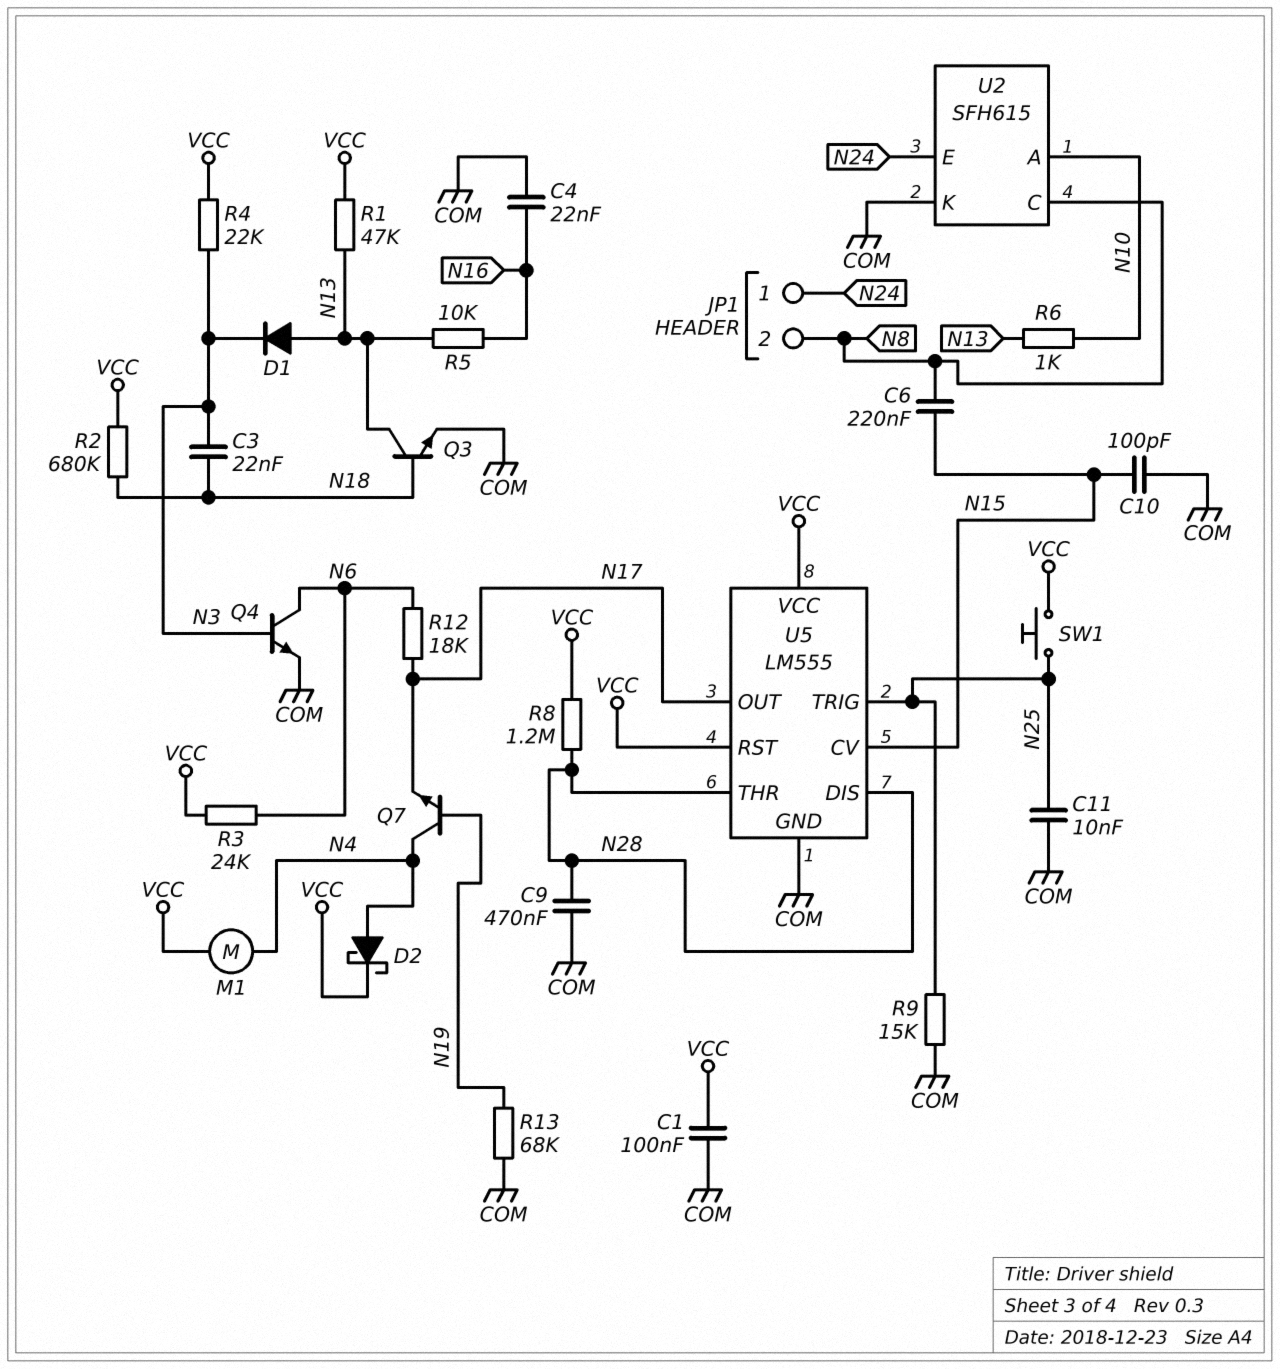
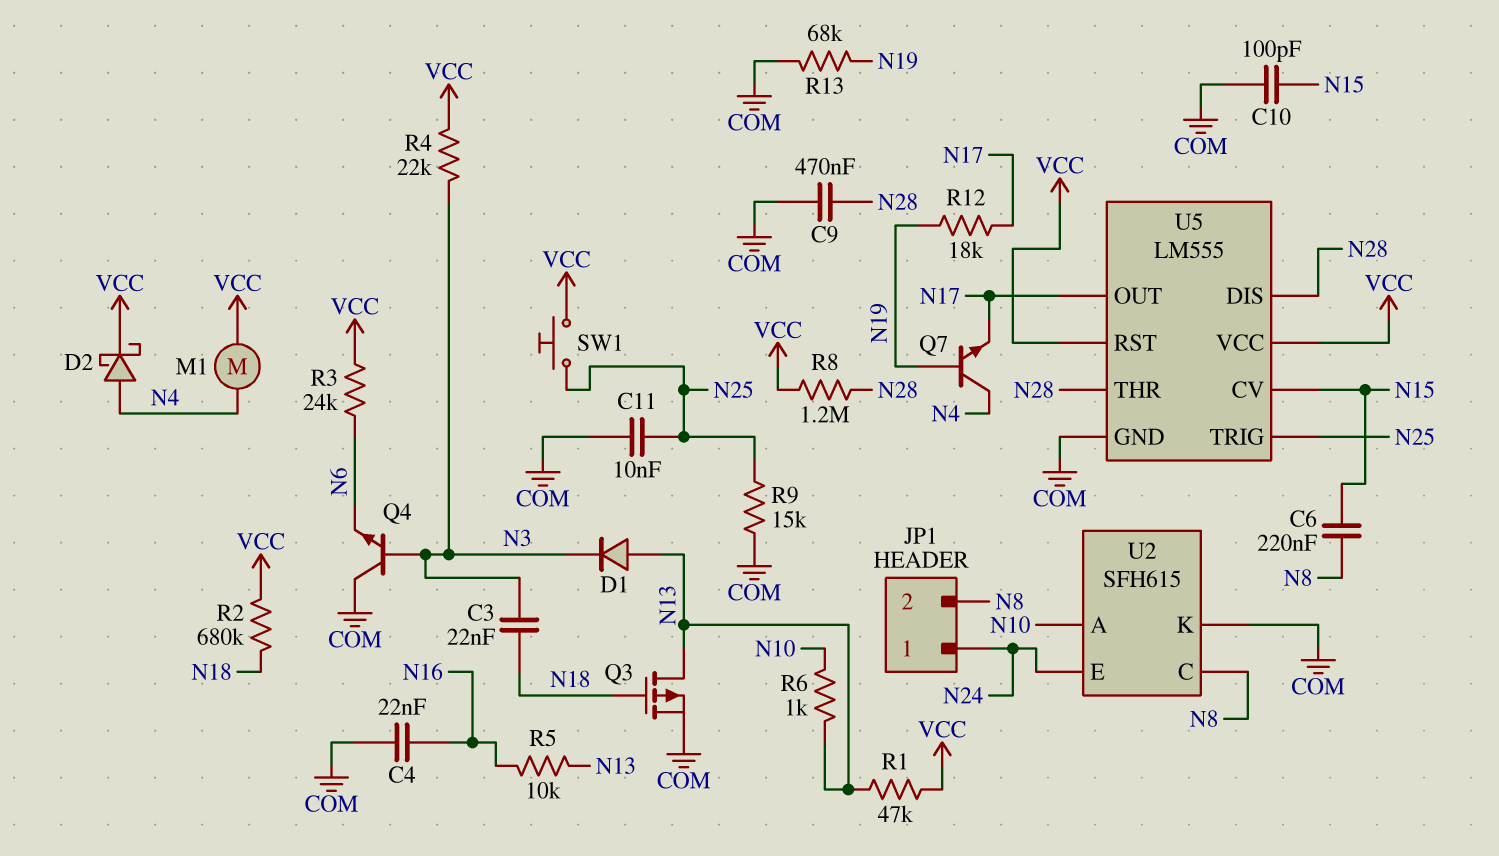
C1: 100nF (COM, VCC) -> none
Q3: NPN (B N18, C N13, E COM) -> PMOS (G N18, D N13, S COM)
Q4: NPN (B N3, C N6, E COM) -> NPN (B N3, C COM, E N6)
R12: 18k (N6, N17) -> 18k (N17, N19)

